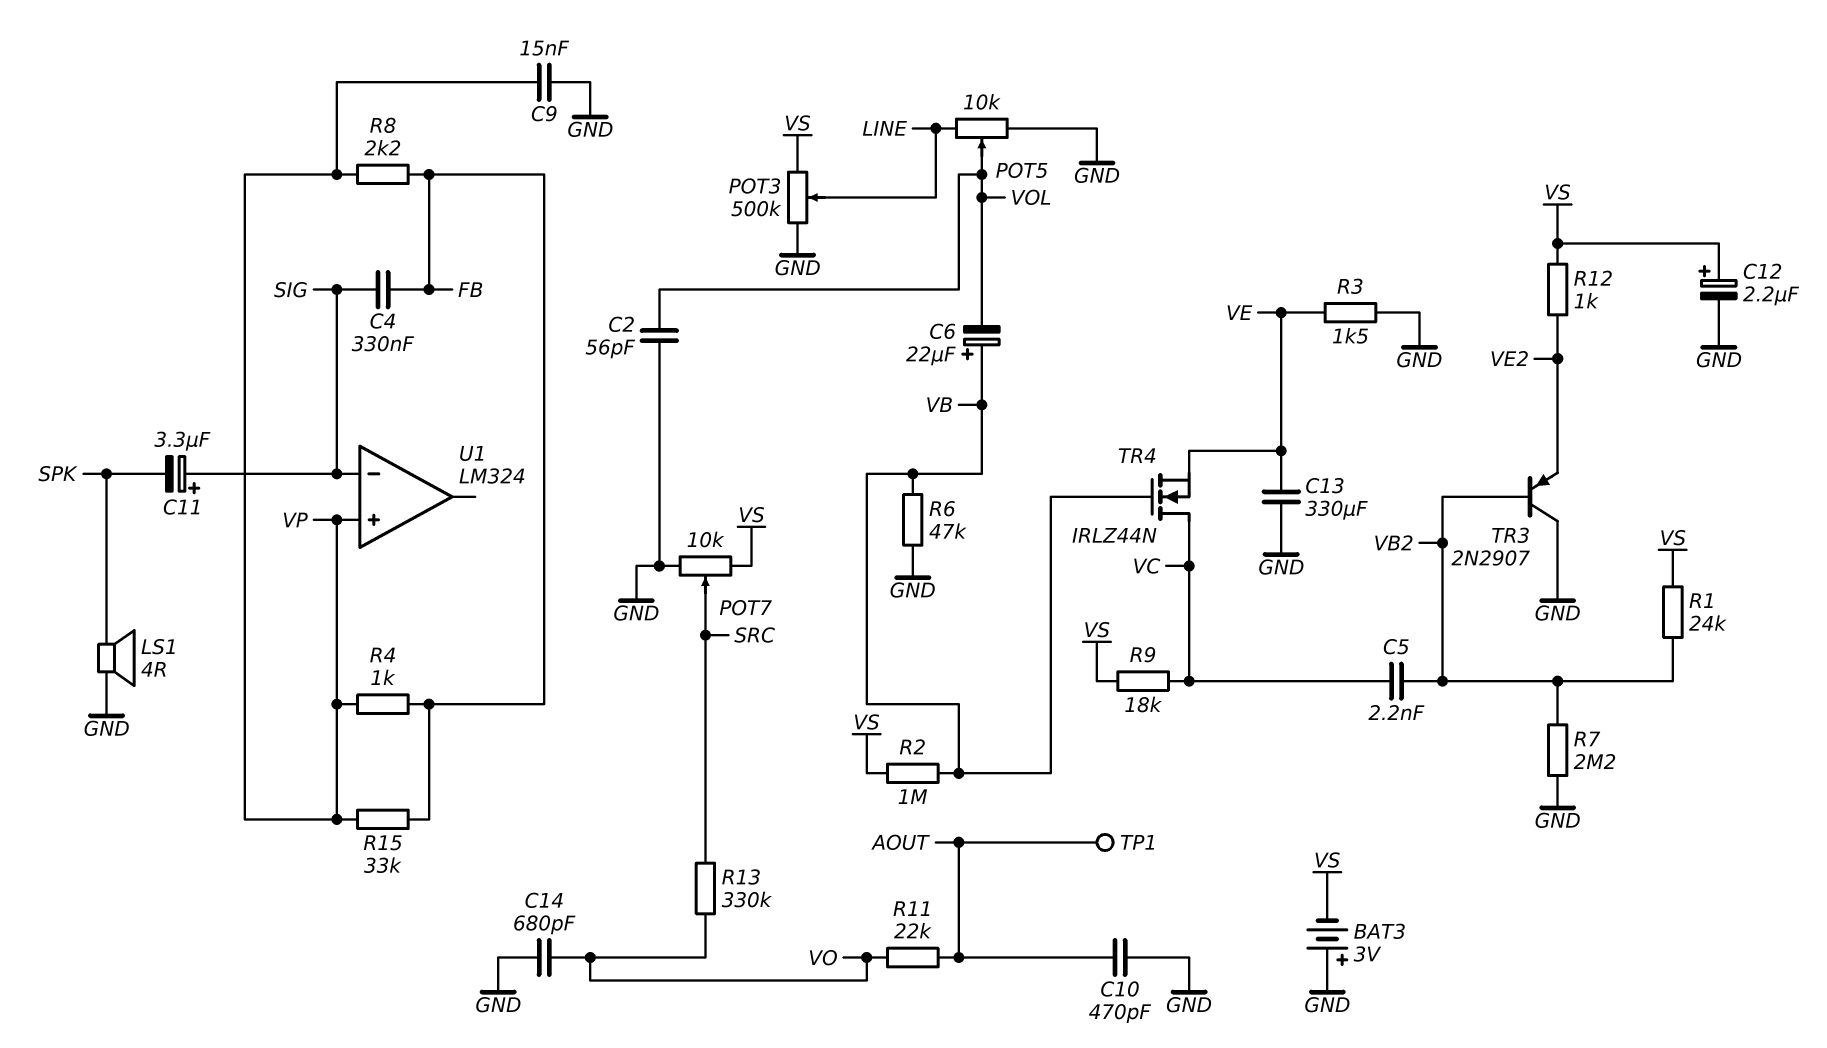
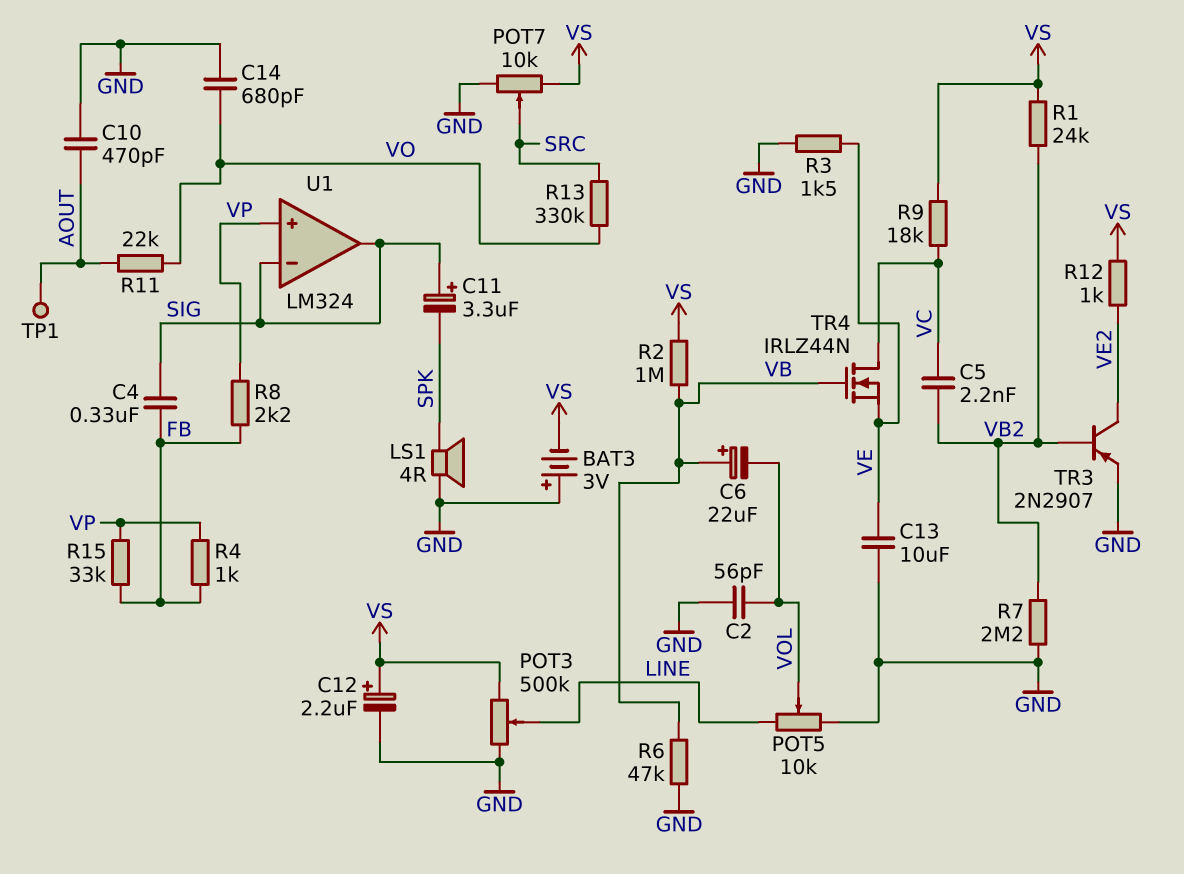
C9: 15nF (GND, VP) -> none
C13: 330uF (GND, VE) -> 10uF (GND, VE)
TR3: PNP 2N2907 (B VB2, C GND, E VE2) -> PNP 2N2907 (B VB2, C VE2, E GND)
U1 pin out: none -> SIG

